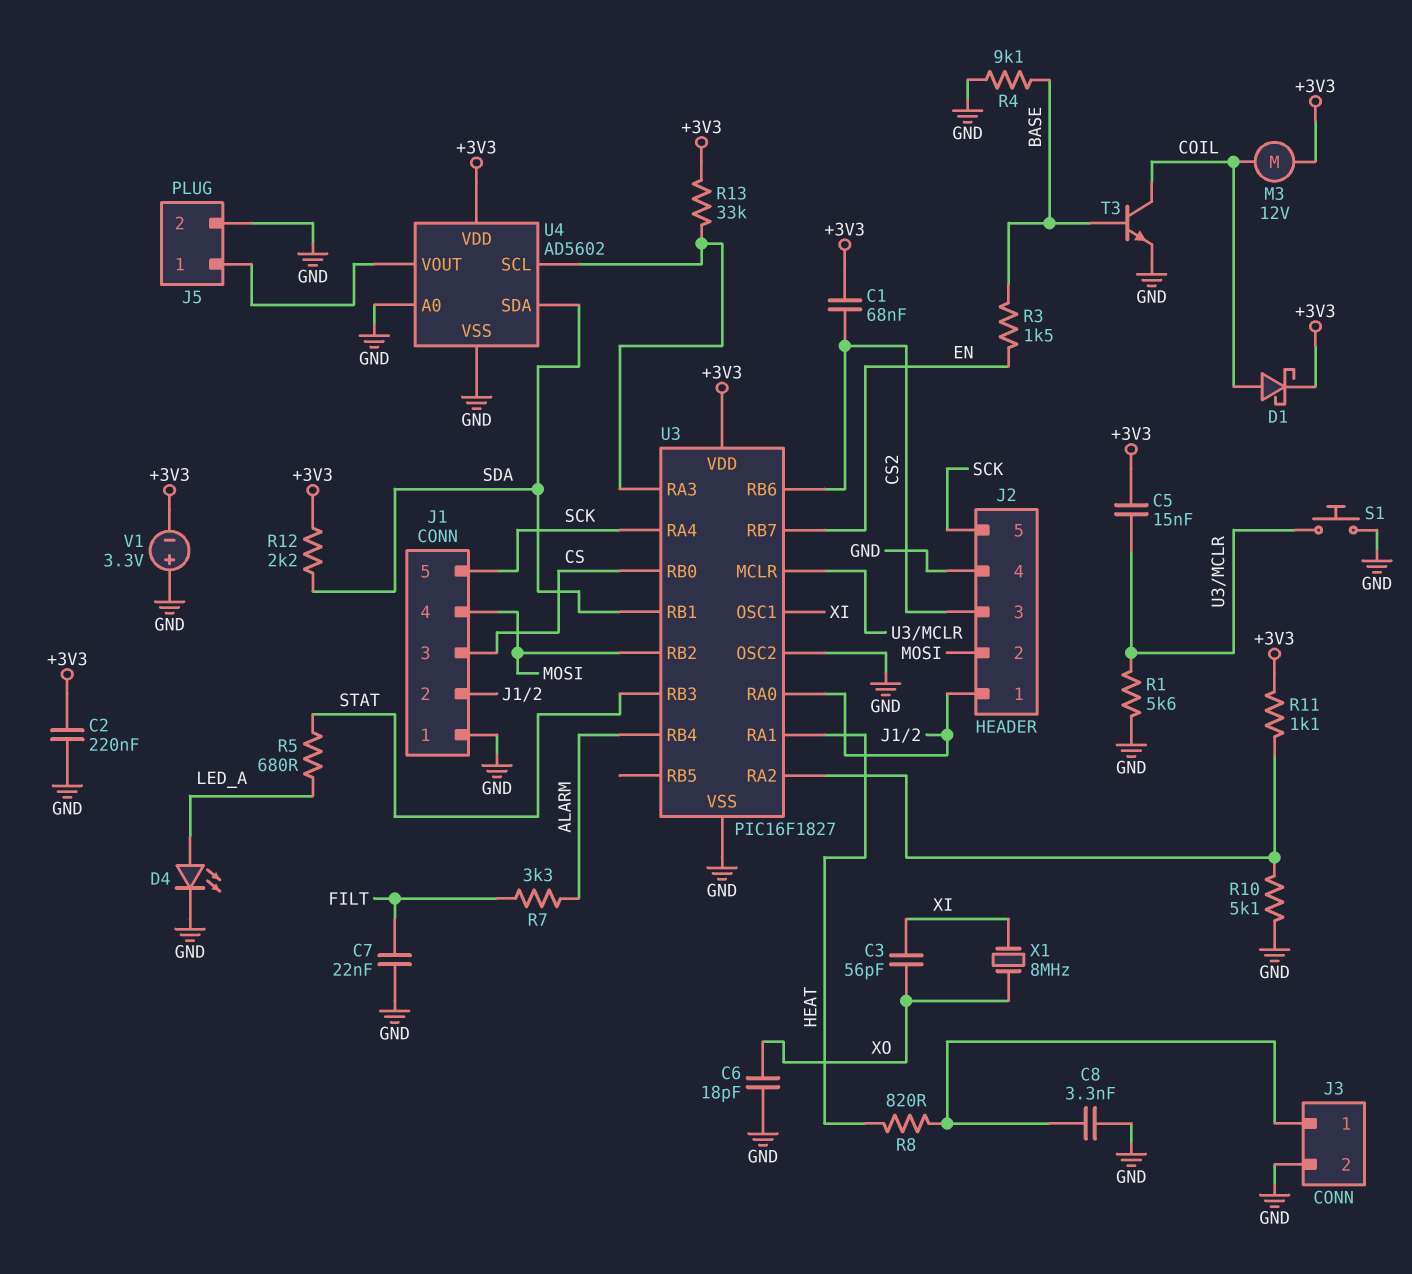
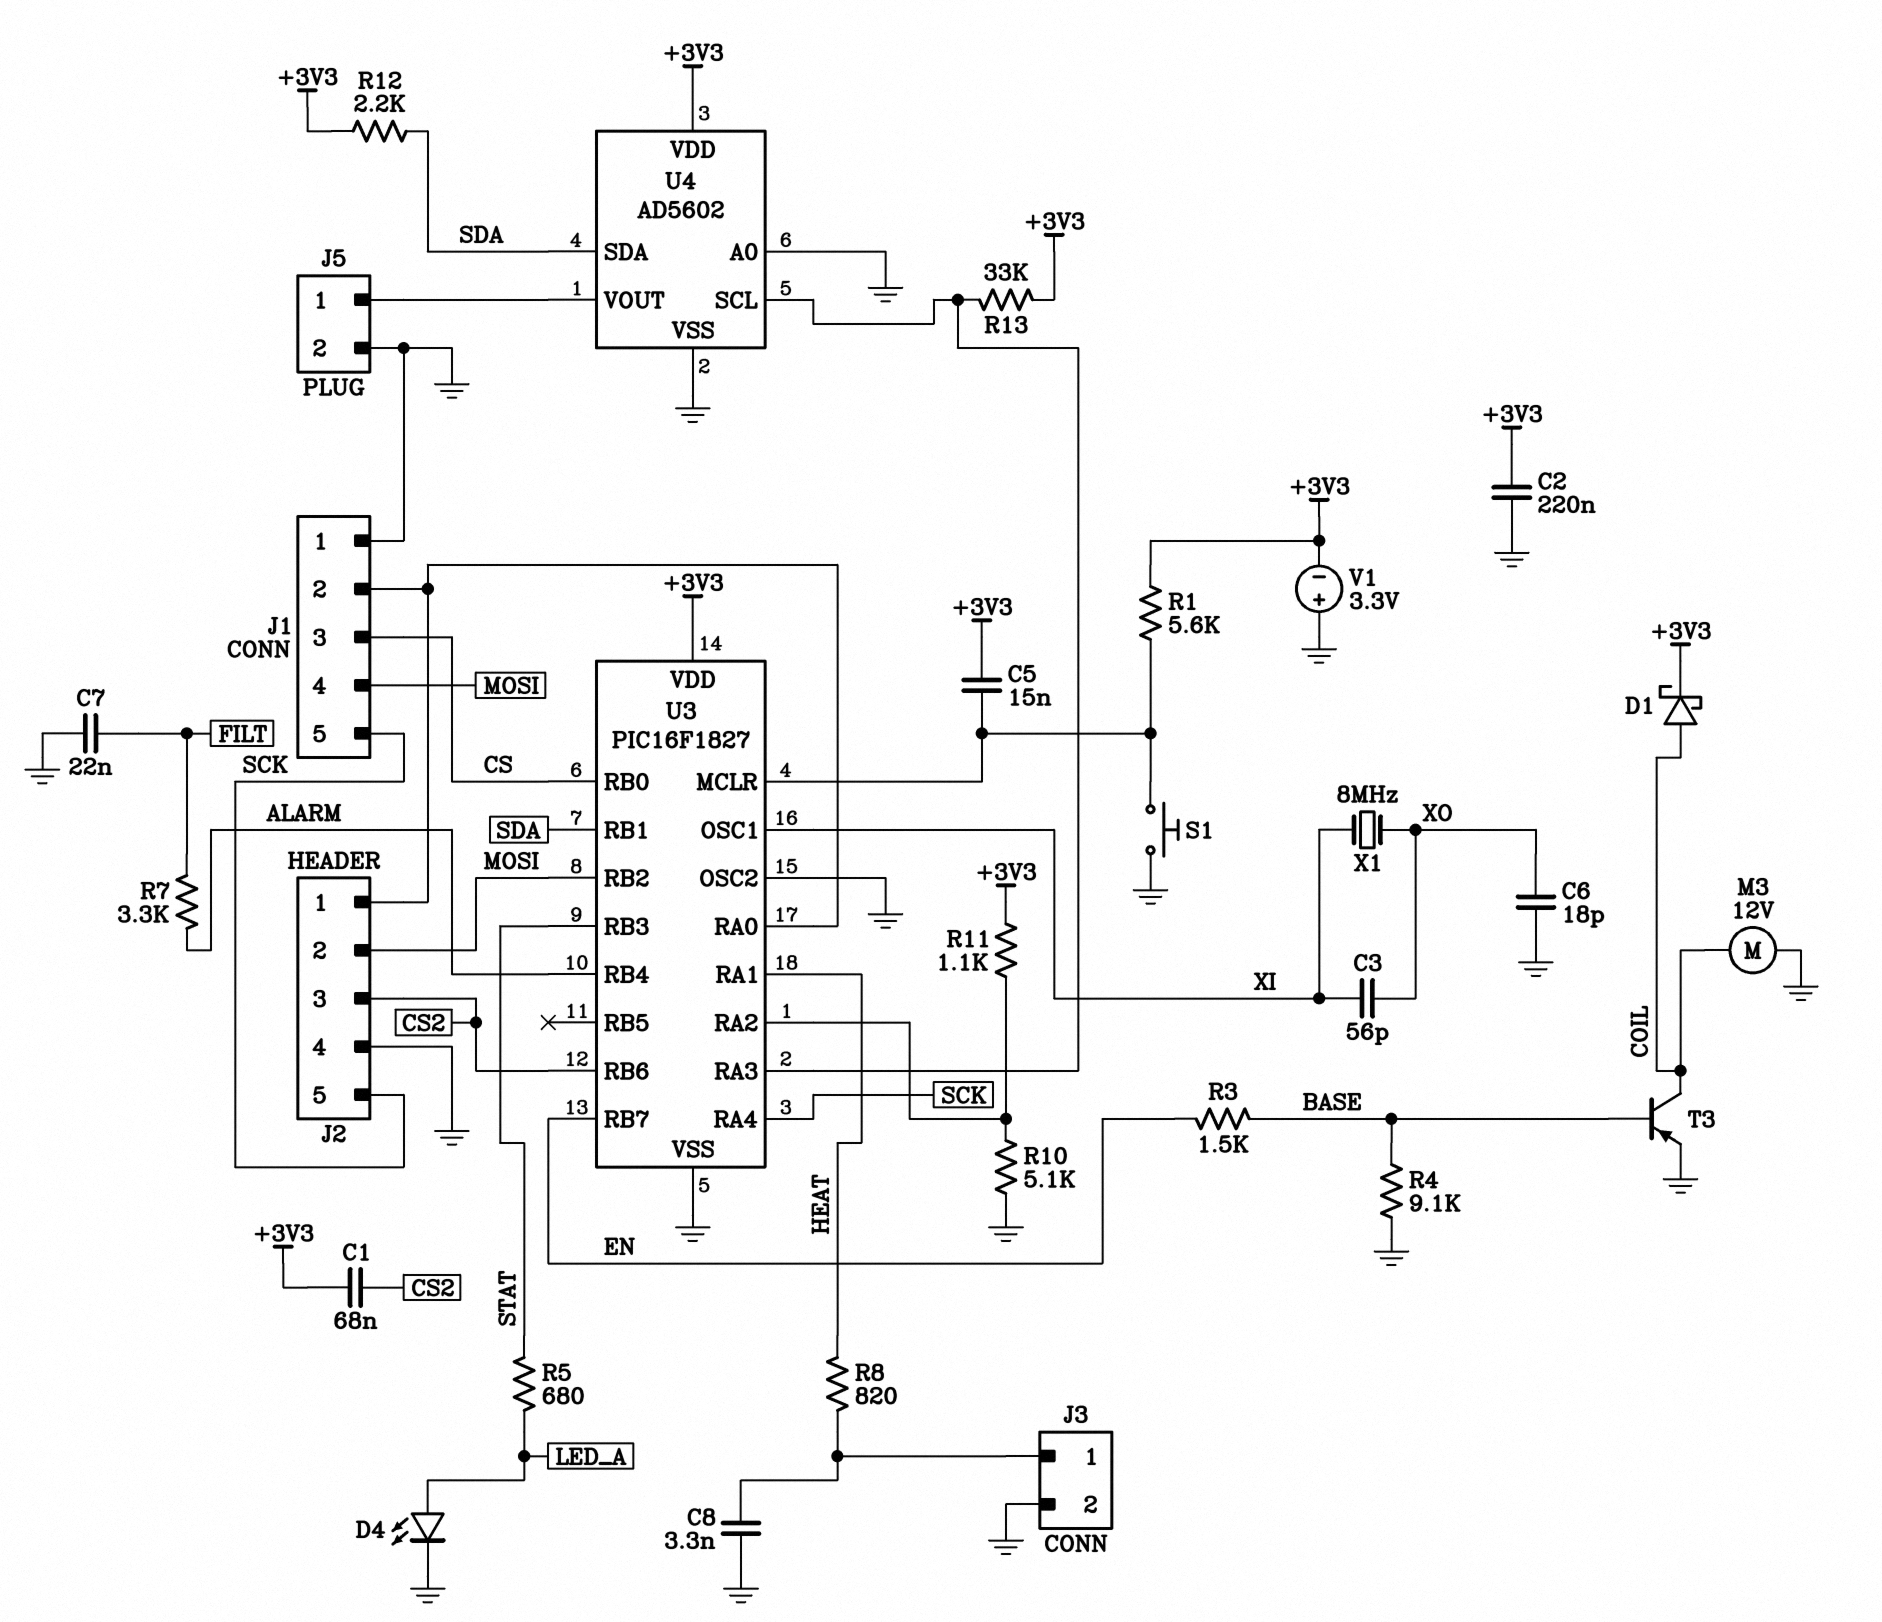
M3: motor 12V (+3V3, COIL) -> motor 12V (COIL, GND)
R1: 5.6k (GND, U3/MCLR) -> 5.6k (+3V3, U3/MCLR)
T3: NPN (B BASE, C COIL, E GND) -> PNP (B BASE, C COIL, E GND)

